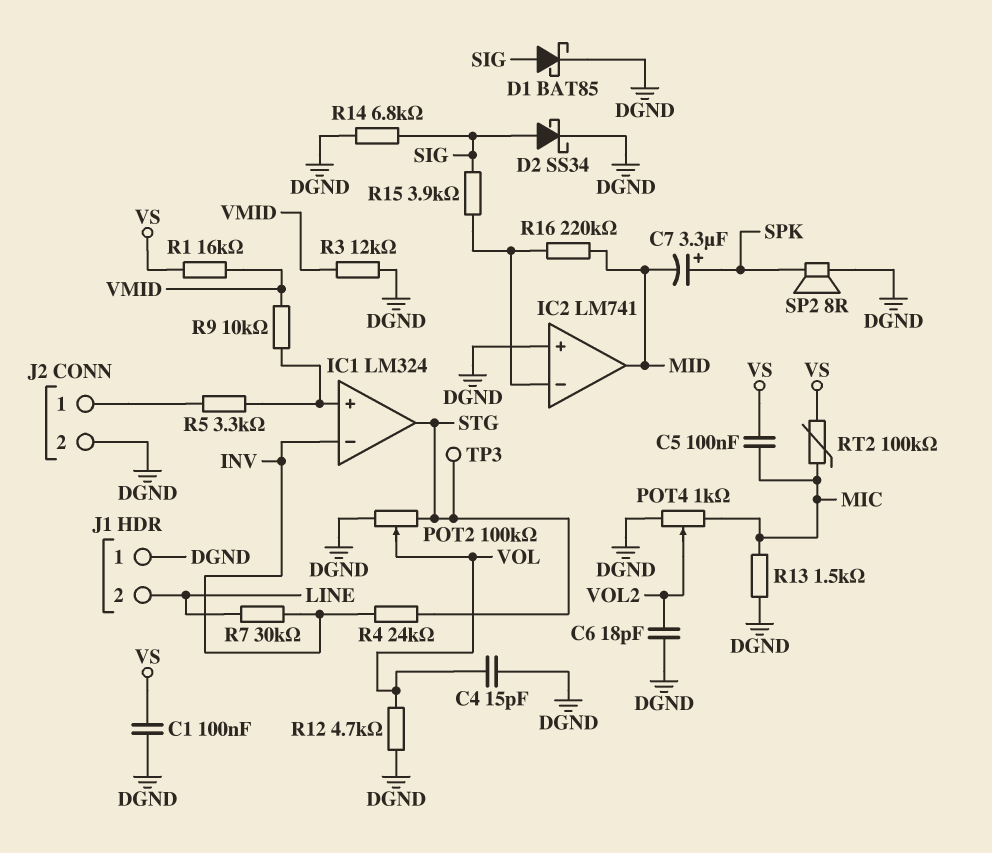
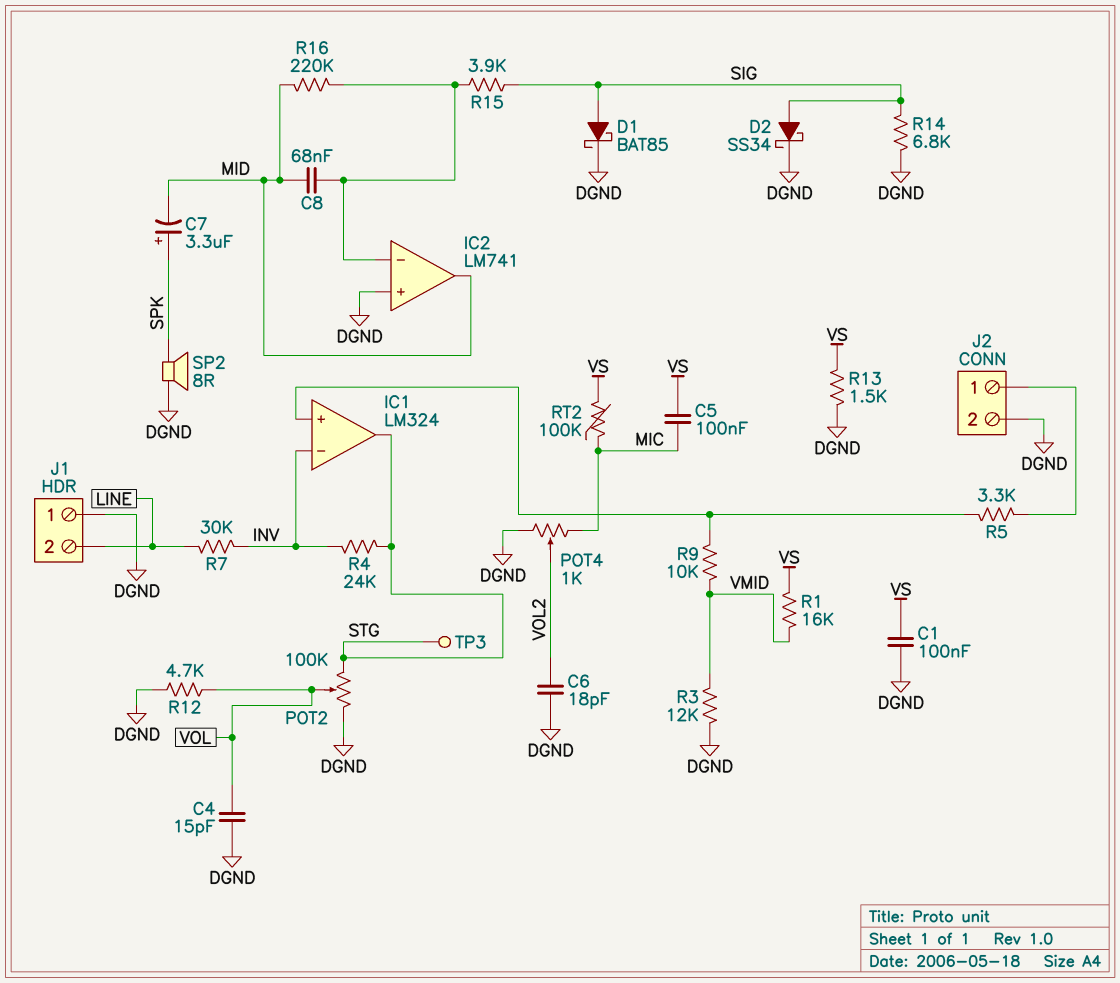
C8: none -> 68nF (IC2/in-, MID)
R13: 1.5k (DGND, MIC) -> 1.5k (DGND, VS)

